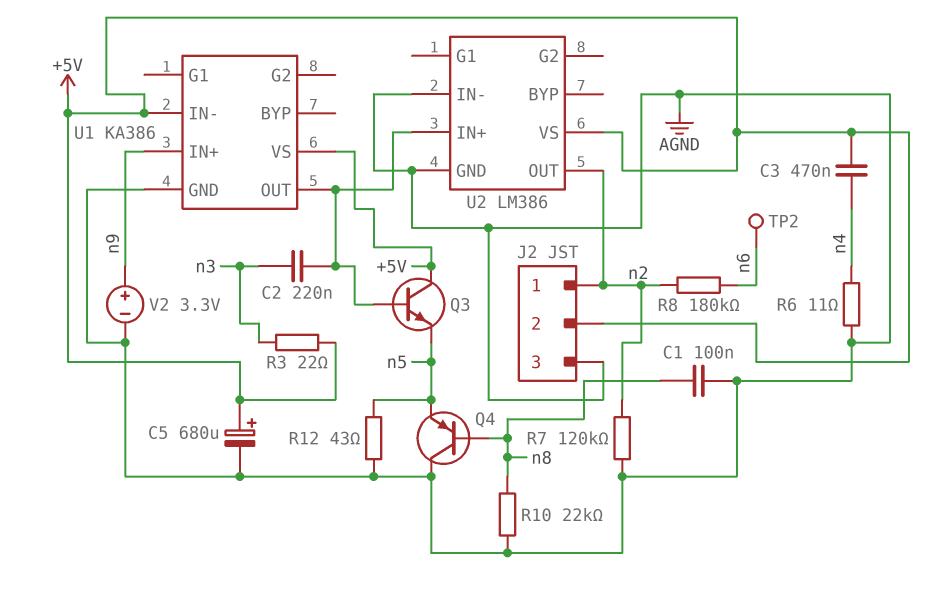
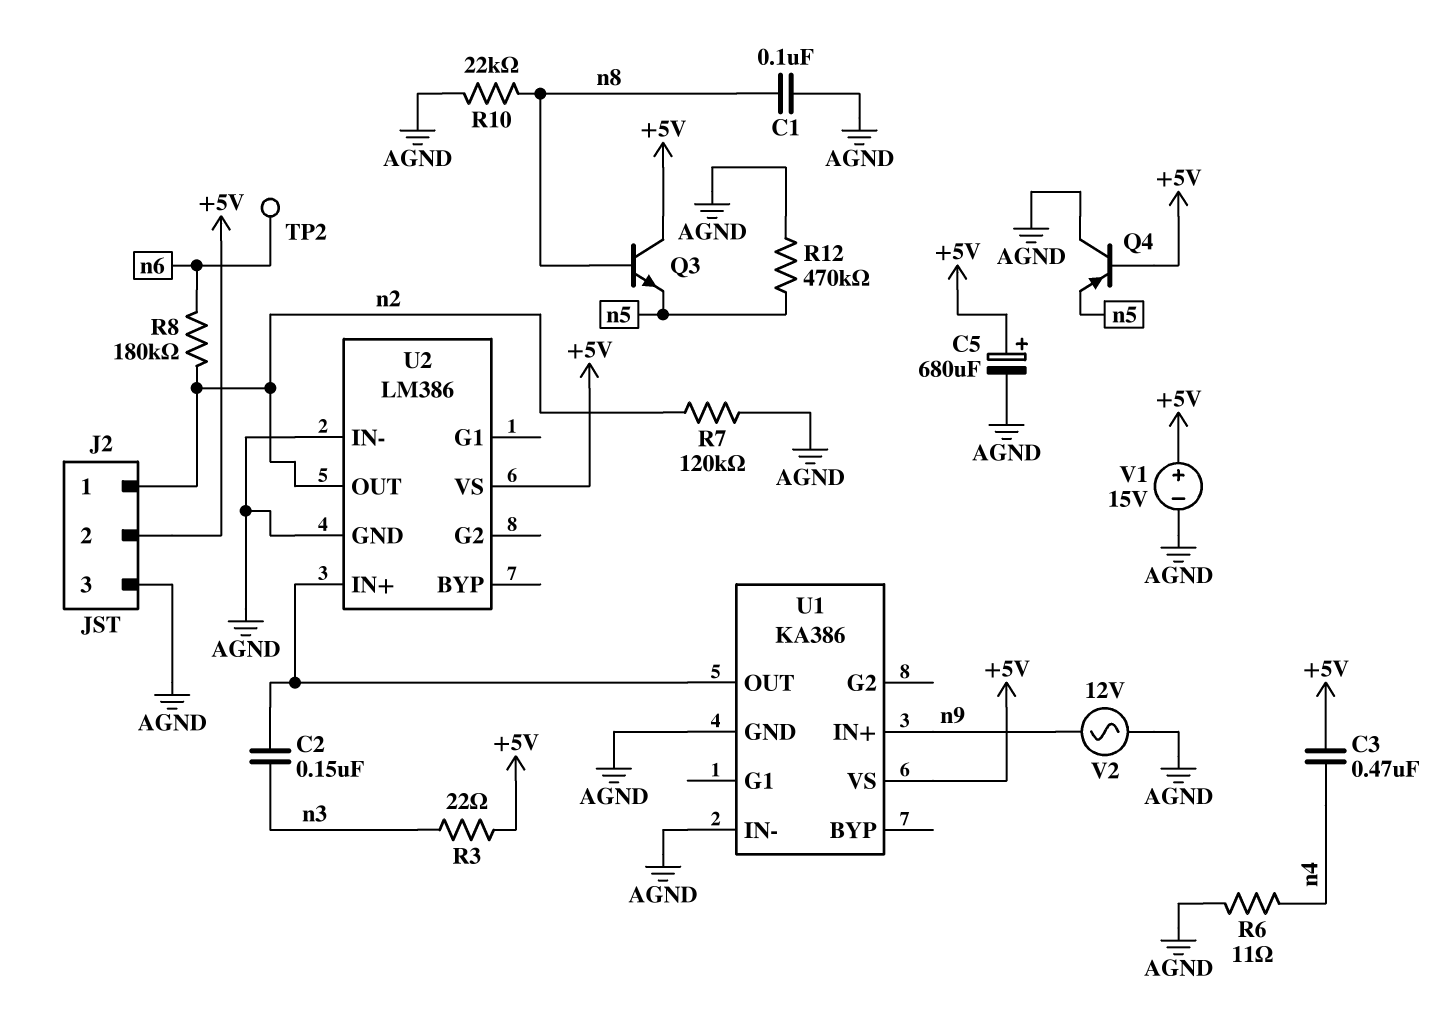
C2: 220nF (U1/OUT, n3) -> 150nF (U1/OUT, n3)
Q3: NPN (B U1/OUT, C +5V, E n5) -> NPN (B n8, C +5V, E n5)
Q4: PNP (B n8, C AGND, E n5) -> PNP (B +5V, C AGND, E n5)
R12: 43 (AGND, n5) -> 470k (AGND, n5)
U1 pin IN-: +5V -> AGND
V1: none -> 15V (plus +5V, minus AGND)
V2: 3.3V (plus n9, minus AGND) -> AC 12V (AGND, n9)

